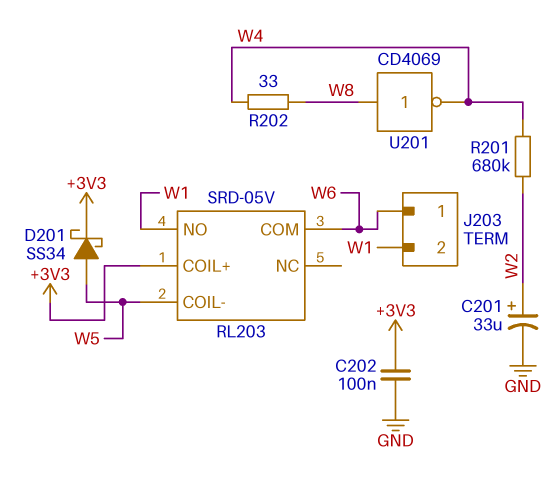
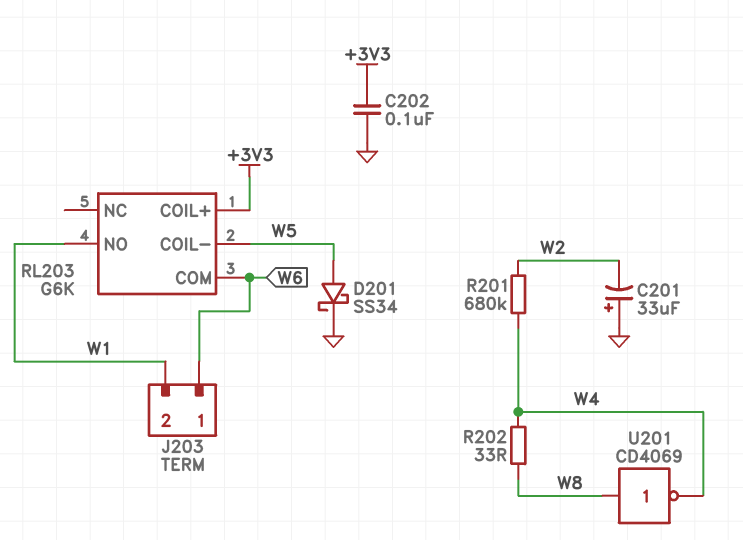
C201: 33uF (plus W2, minus GND) -> 33uF (plus GND, minus W2)
D201: schottky SS34 (A W5, K +3V3) -> schottky SS34 (A W5, K GND)
RL203: SRD-05V -> G6K

